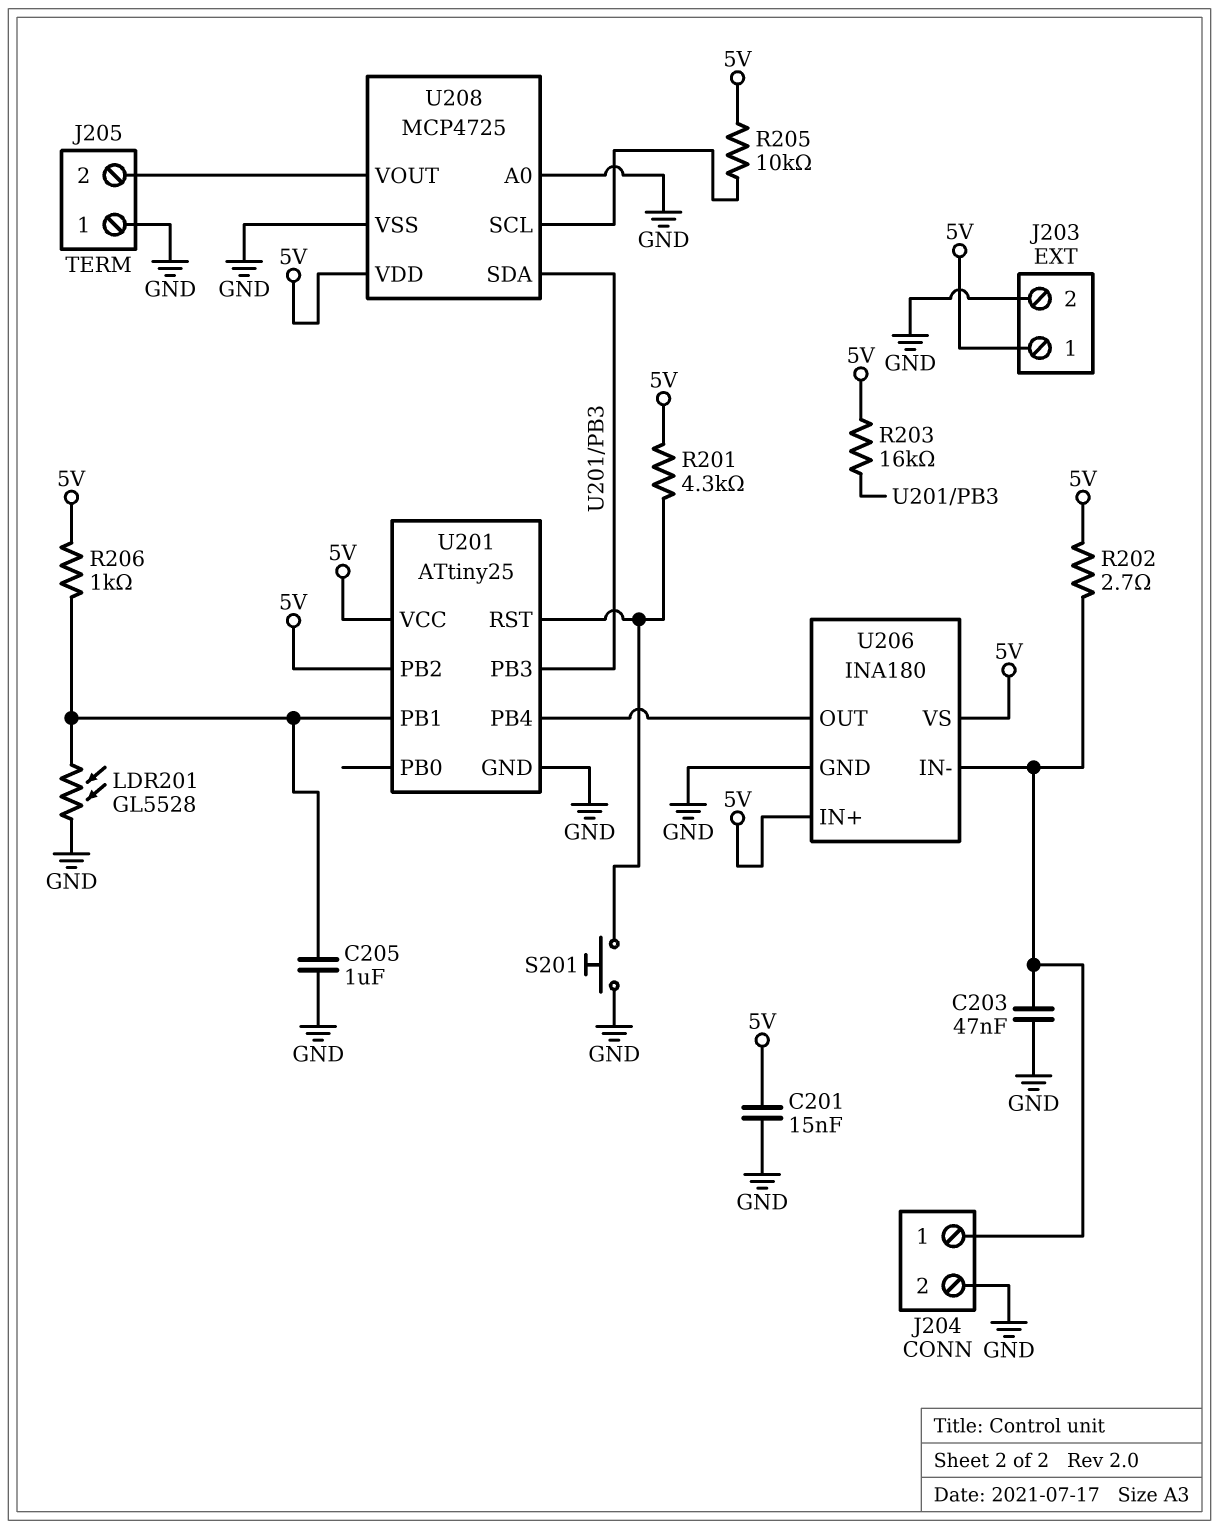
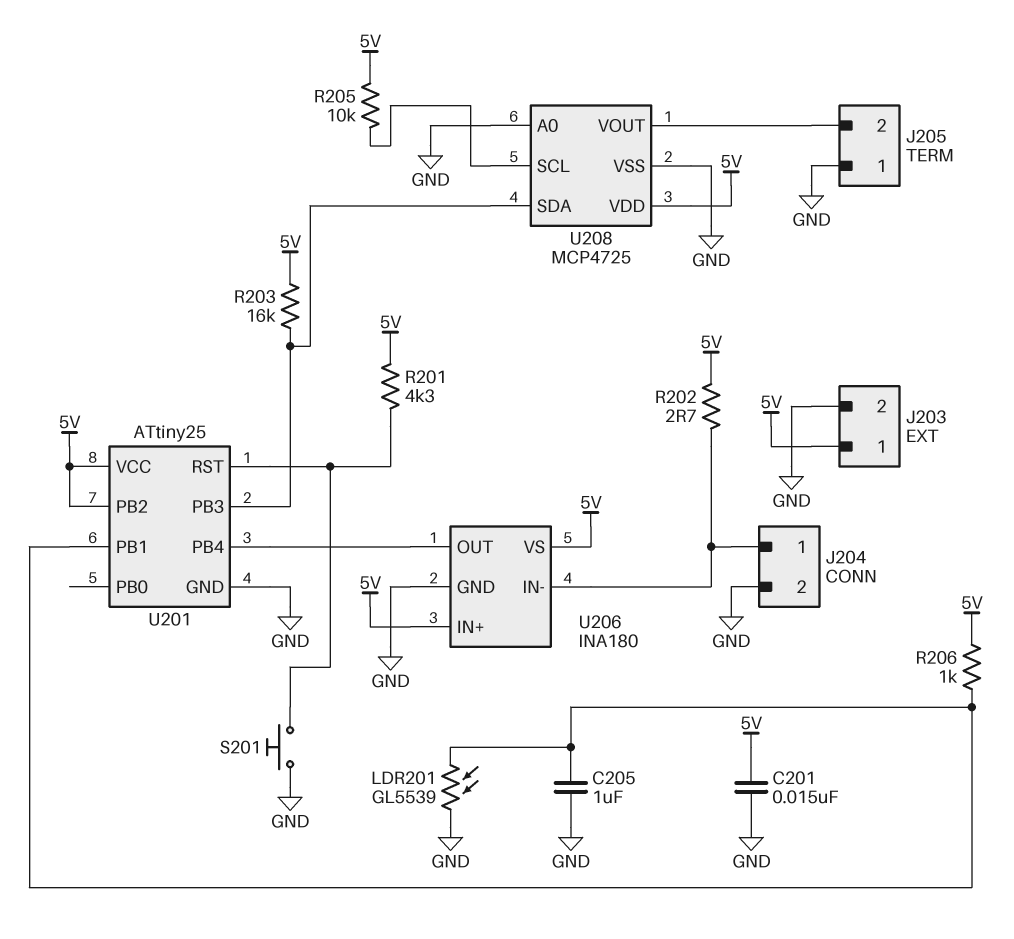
C203: 47nF (GND, J204/1) -> none
LDR201: GL5528 (GND, U201/PB1) -> GL5539 (GND, U201/PB1)

